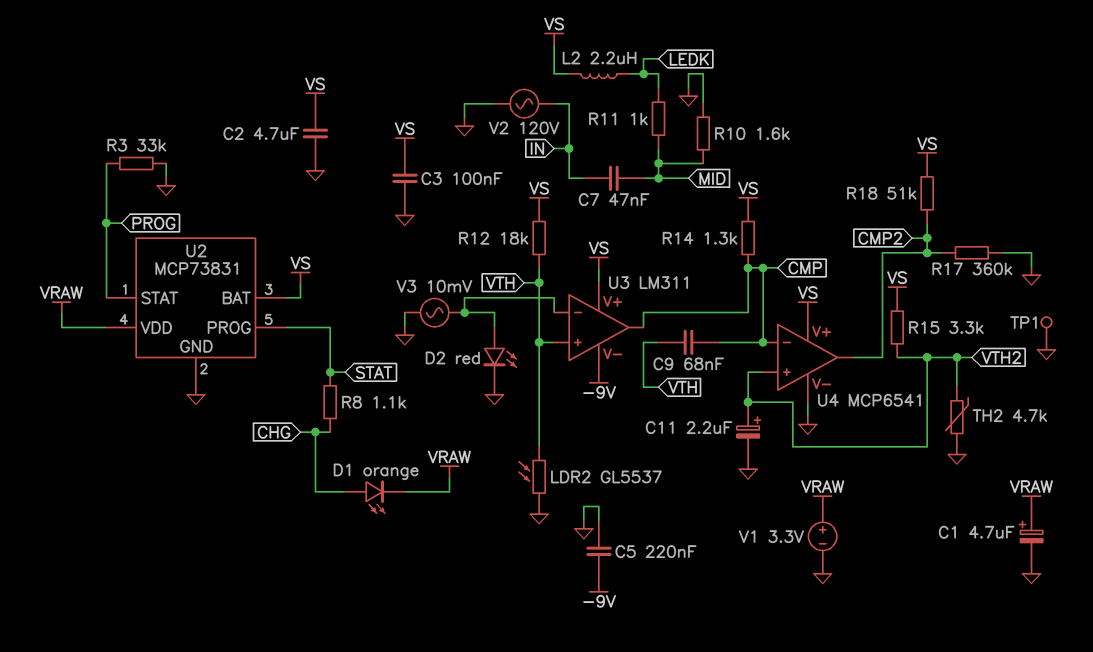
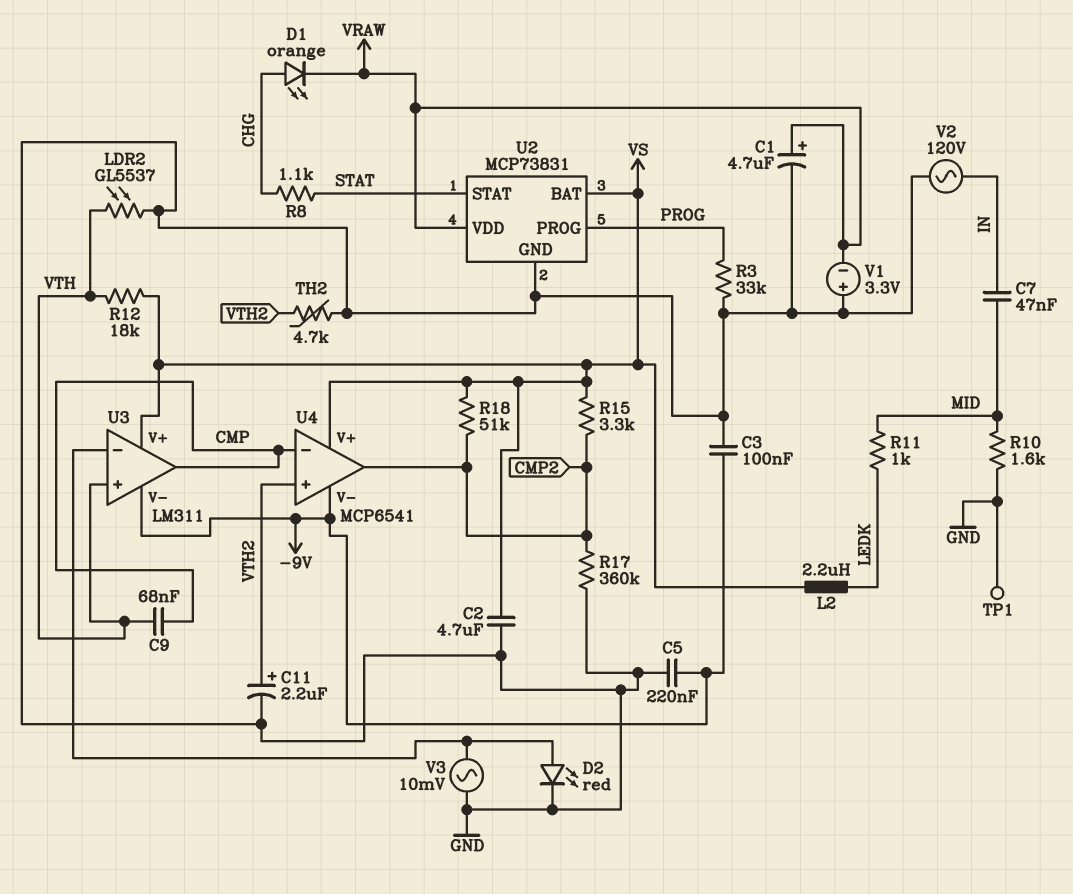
C3: 100nF (GND, VS) -> 100nF (-9V, GND)
R14: 1.3k (CMP, VS) -> none
R15: 3.3k (VS, VTH2) -> 3.3k (CMP2, VS)
U2 pin PROG: STAT -> PROG
U2 pin STAT: PROG -> STAT
U4 pin V-: GND -> -9V
V1: 3.3V (plus VRAW, minus GND) -> 3.3V (plus GND, minus VRAW)

